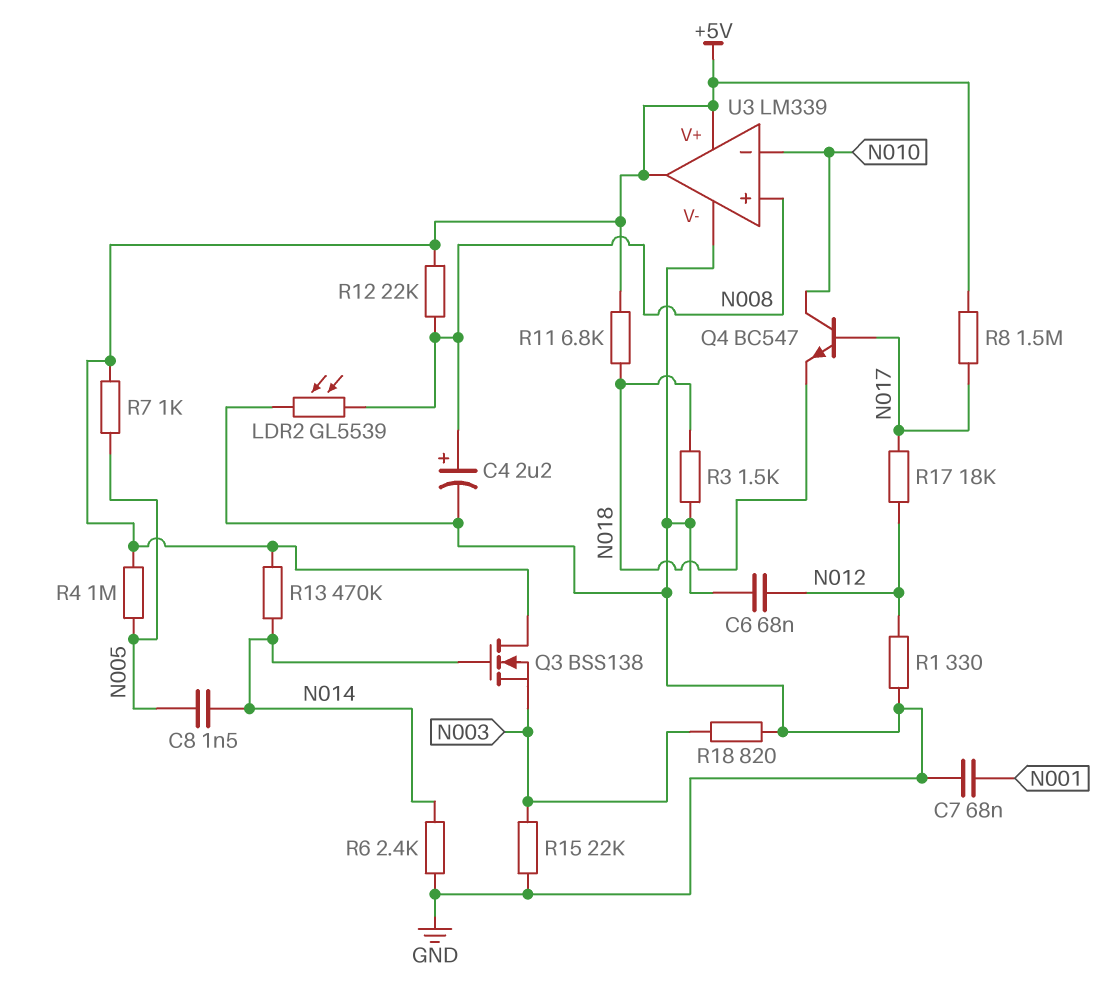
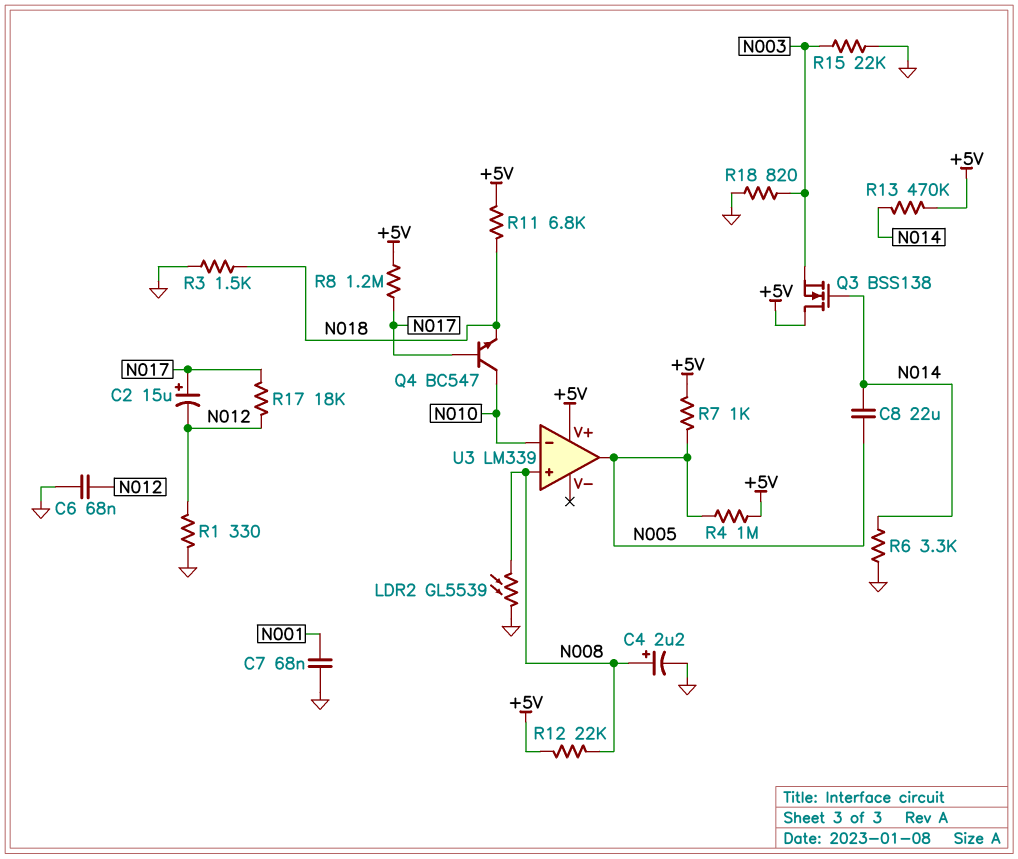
C2: none -> 15uF (plus N017, minus N012)
C8: 1.5nF (N005, N014) -> 22uF (N005, N014)
R6: 2.4k (GND, N014) -> 3.3k (GND, N014)
R8: 1.5M (+5V, N017) -> 1.2M (+5V, N017)
U3 pin V-: GND -> none
U3 pin out: +5V -> N005

